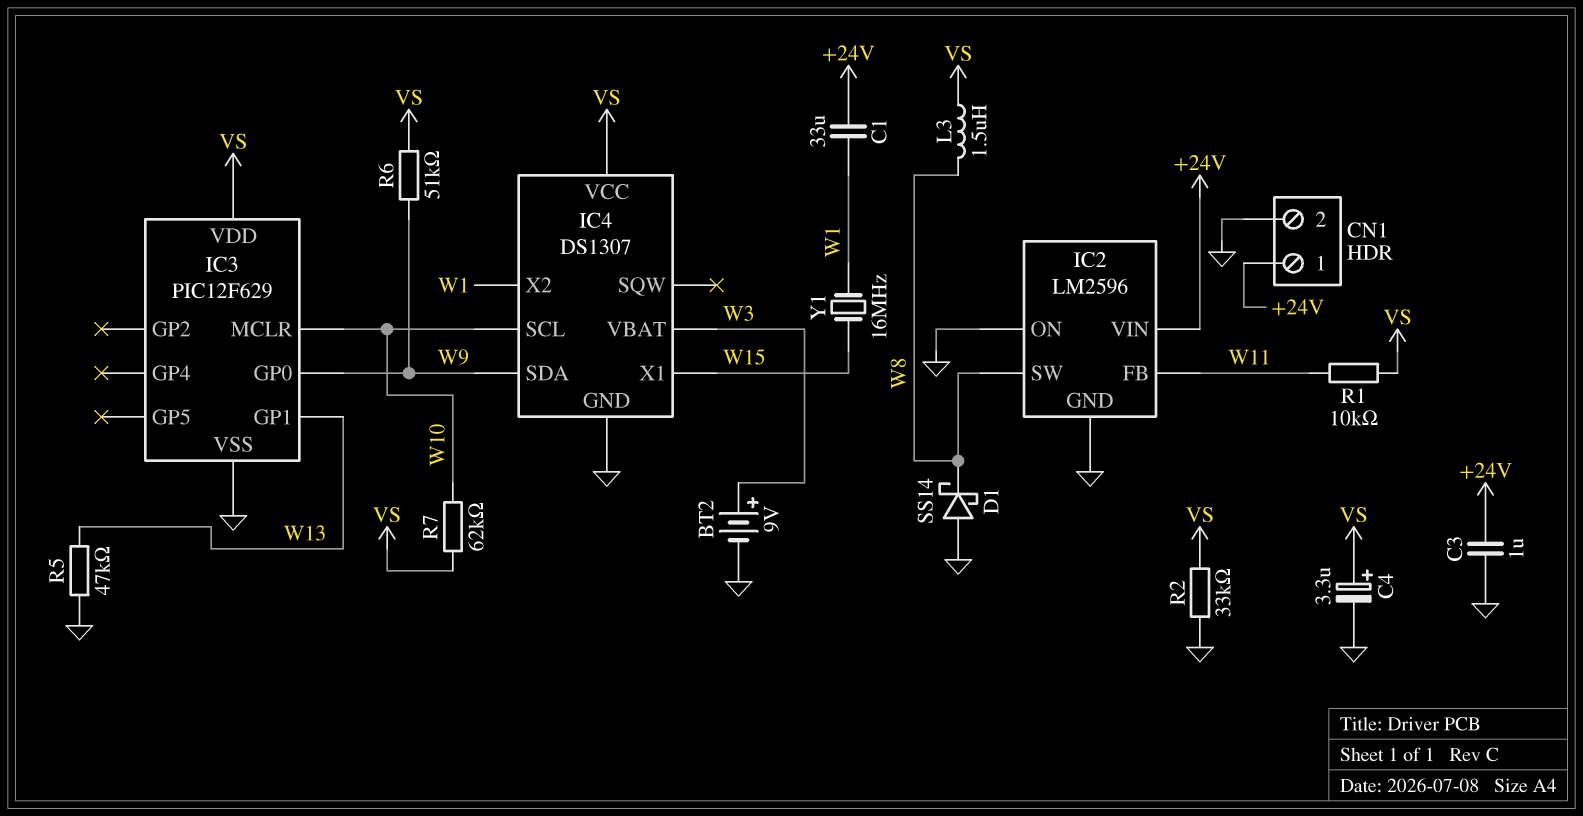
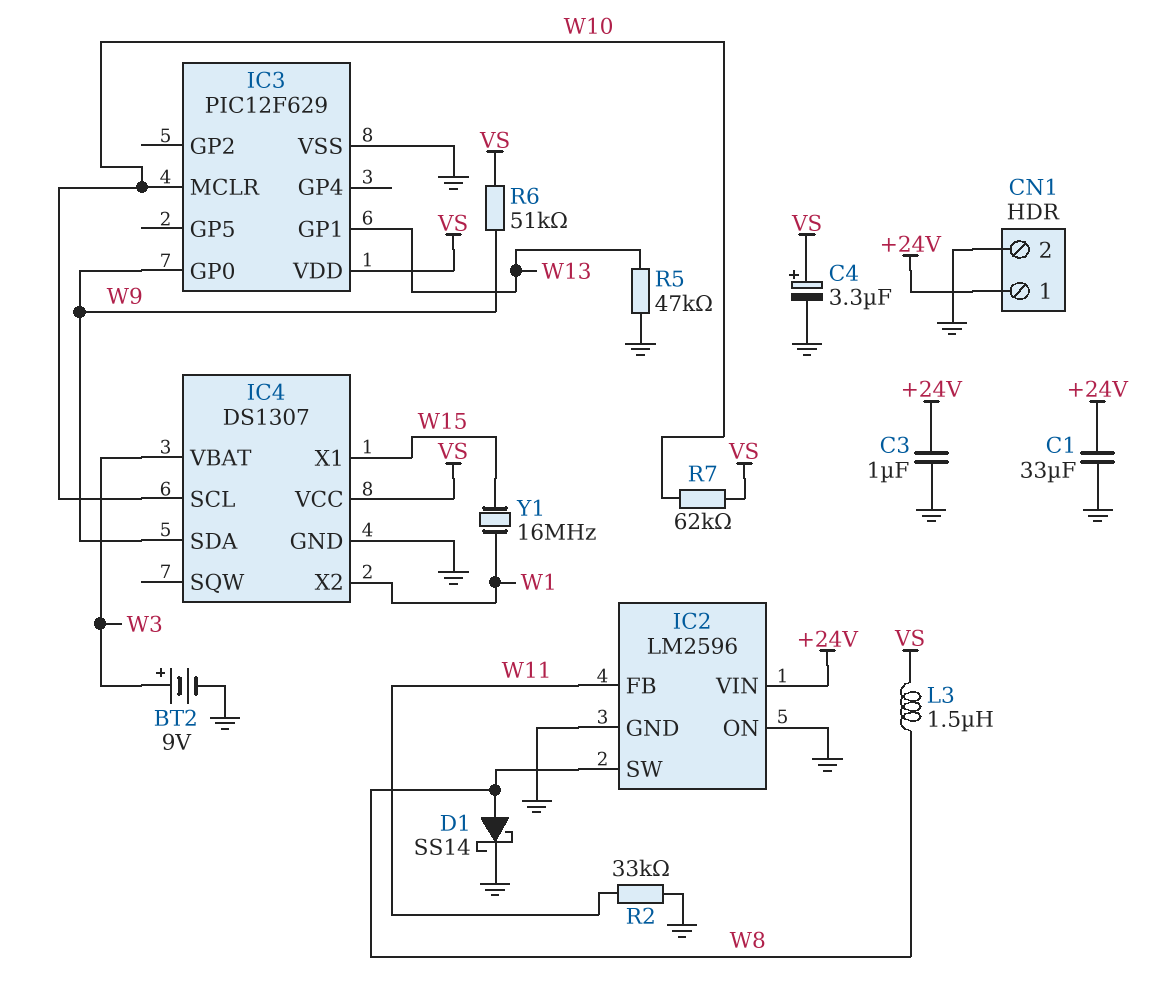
C1: 33uF (+24V, W1) -> 33uF (+24V, GND)
D1: schottky SS14 (A GND, K W8) -> schottky SS14 (A W8, K GND)
R1: 10k (VS, W11) -> none
R2: 33k (GND, VS) -> 33k (GND, W11)

